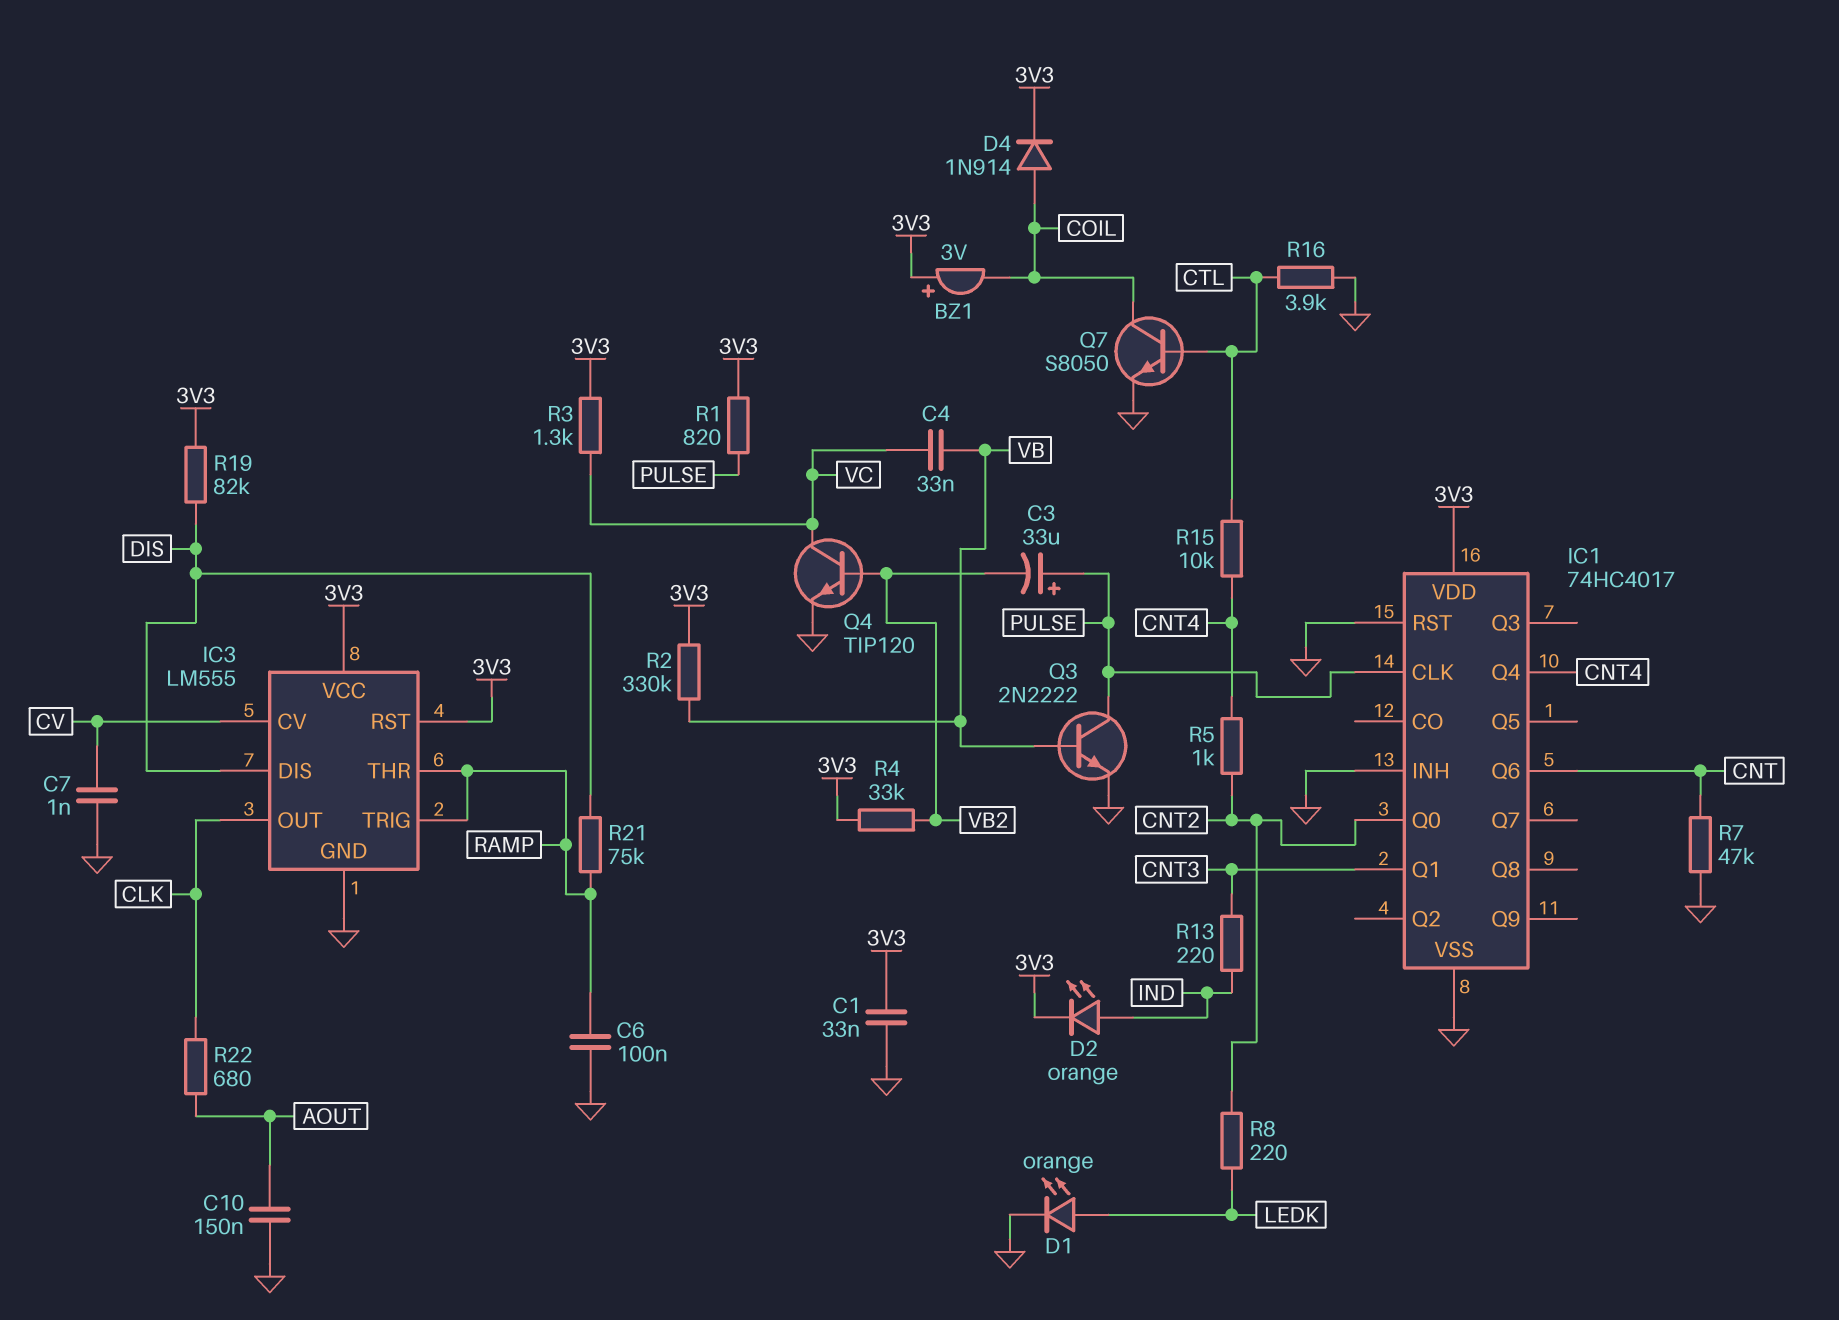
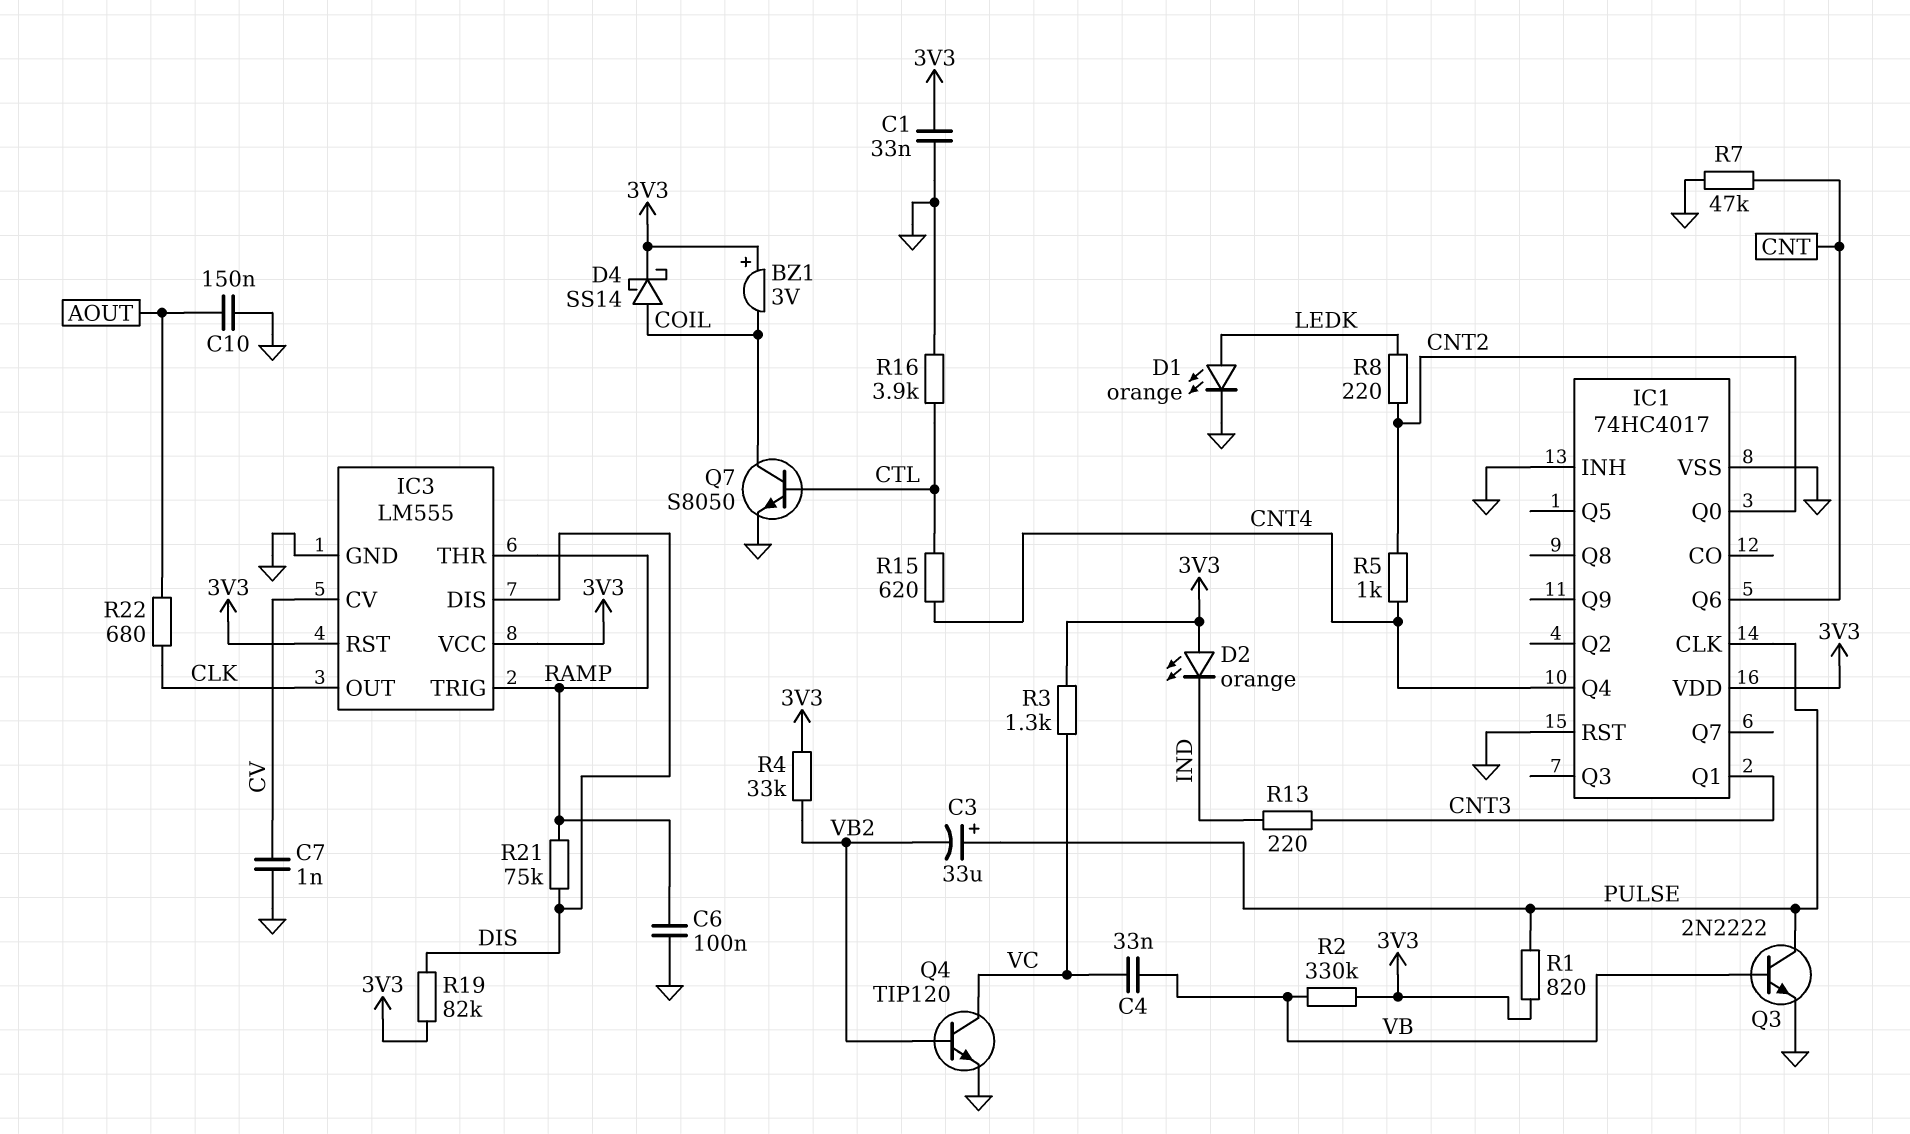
D2: LED orange (A IND, K 3V3) -> LED orange (A 3V3, K IND)
D4: diode 1N914 (A COIL, K 3V3) -> schottky SS14 (A COIL, K 3V3)
R15: 10k (CNT4, CTL) -> 620 (CNT4, CTL)

